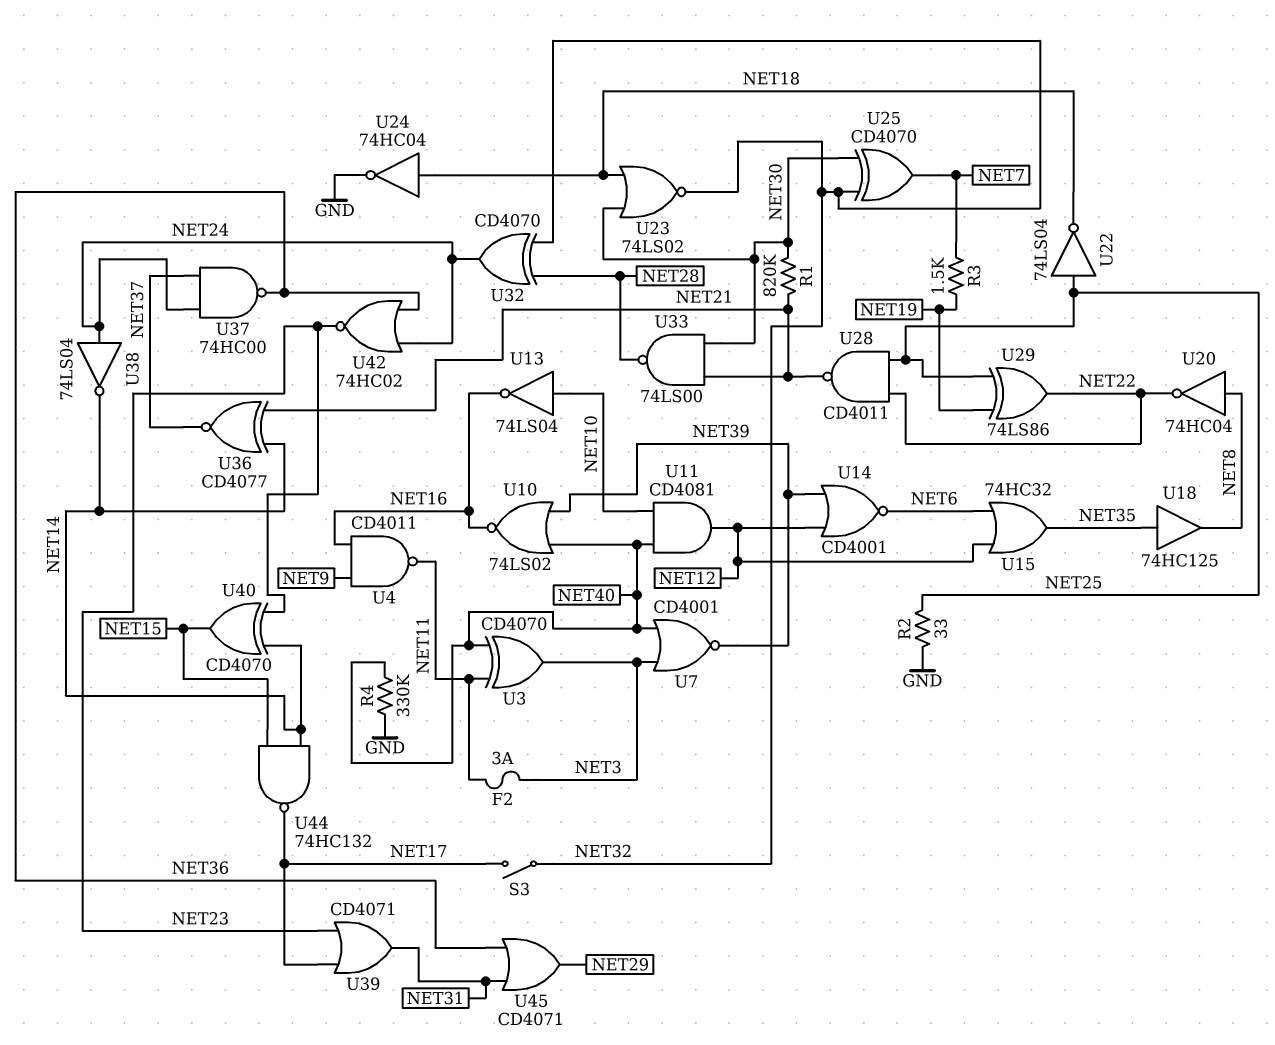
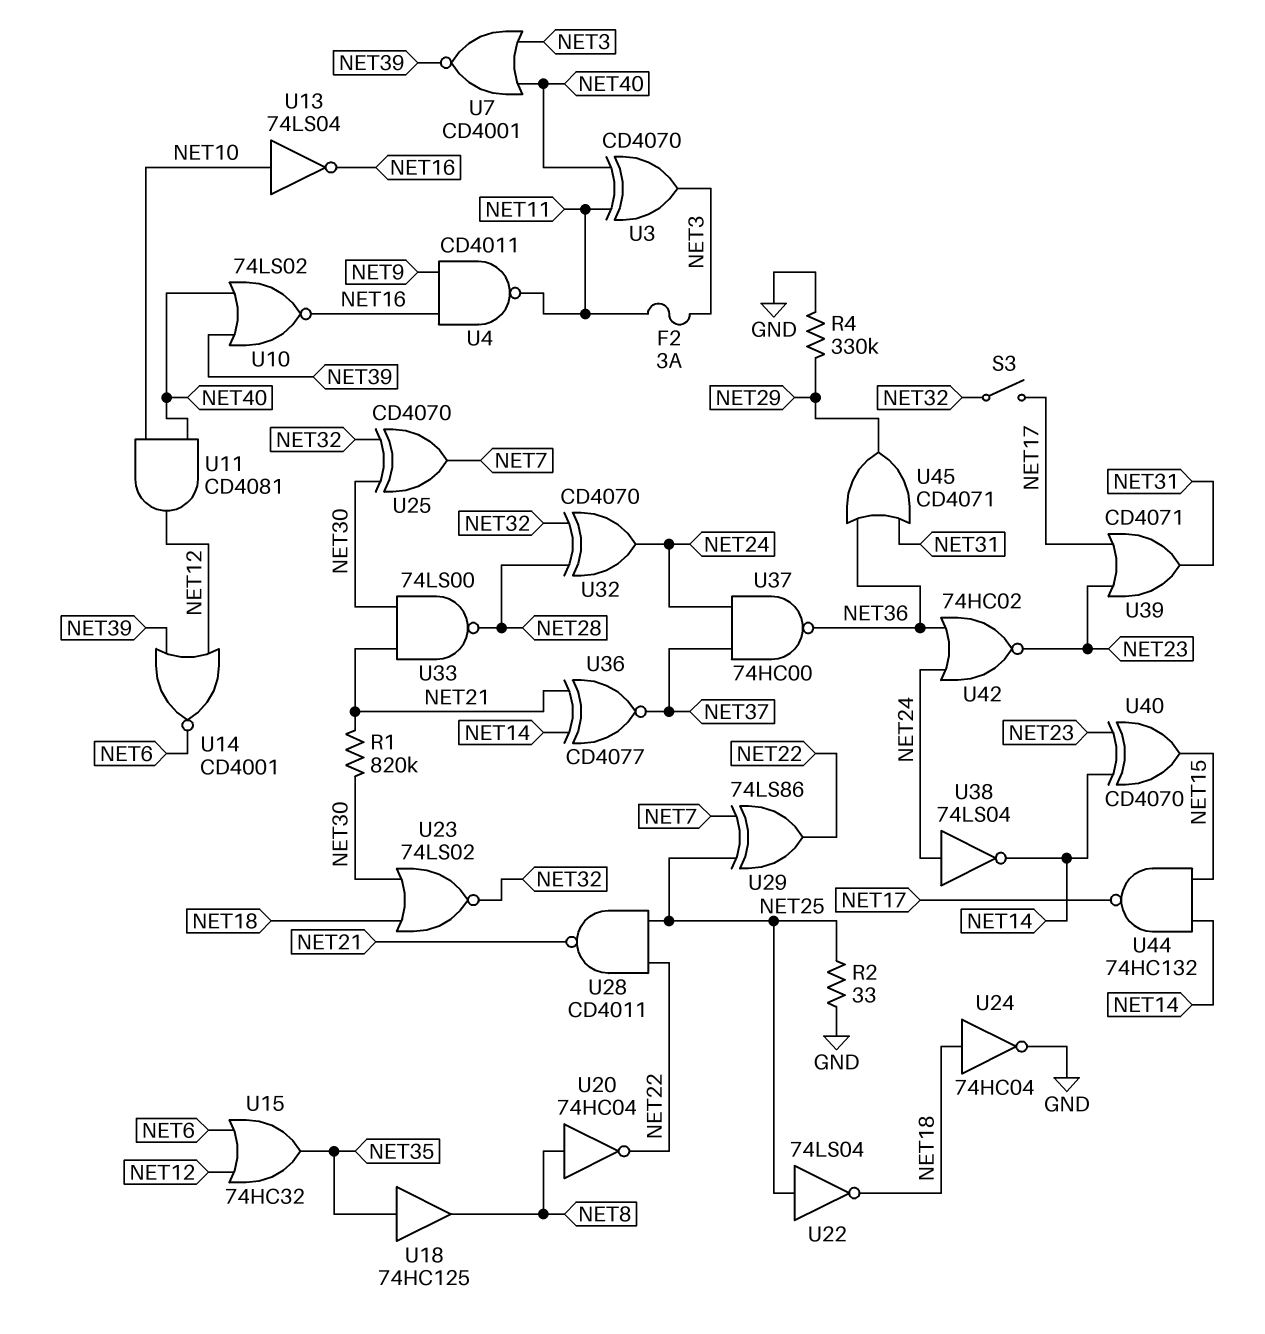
R3: 1.5k (NET7, NET19) -> none
R4: 330k (GND, NET40) -> 330k (GND, NET29)
U29: XOR 74LS86 (in NET19, in NET25, out NET22) -> XOR 74LS86 (in NET7, in NET25, out NET22)

